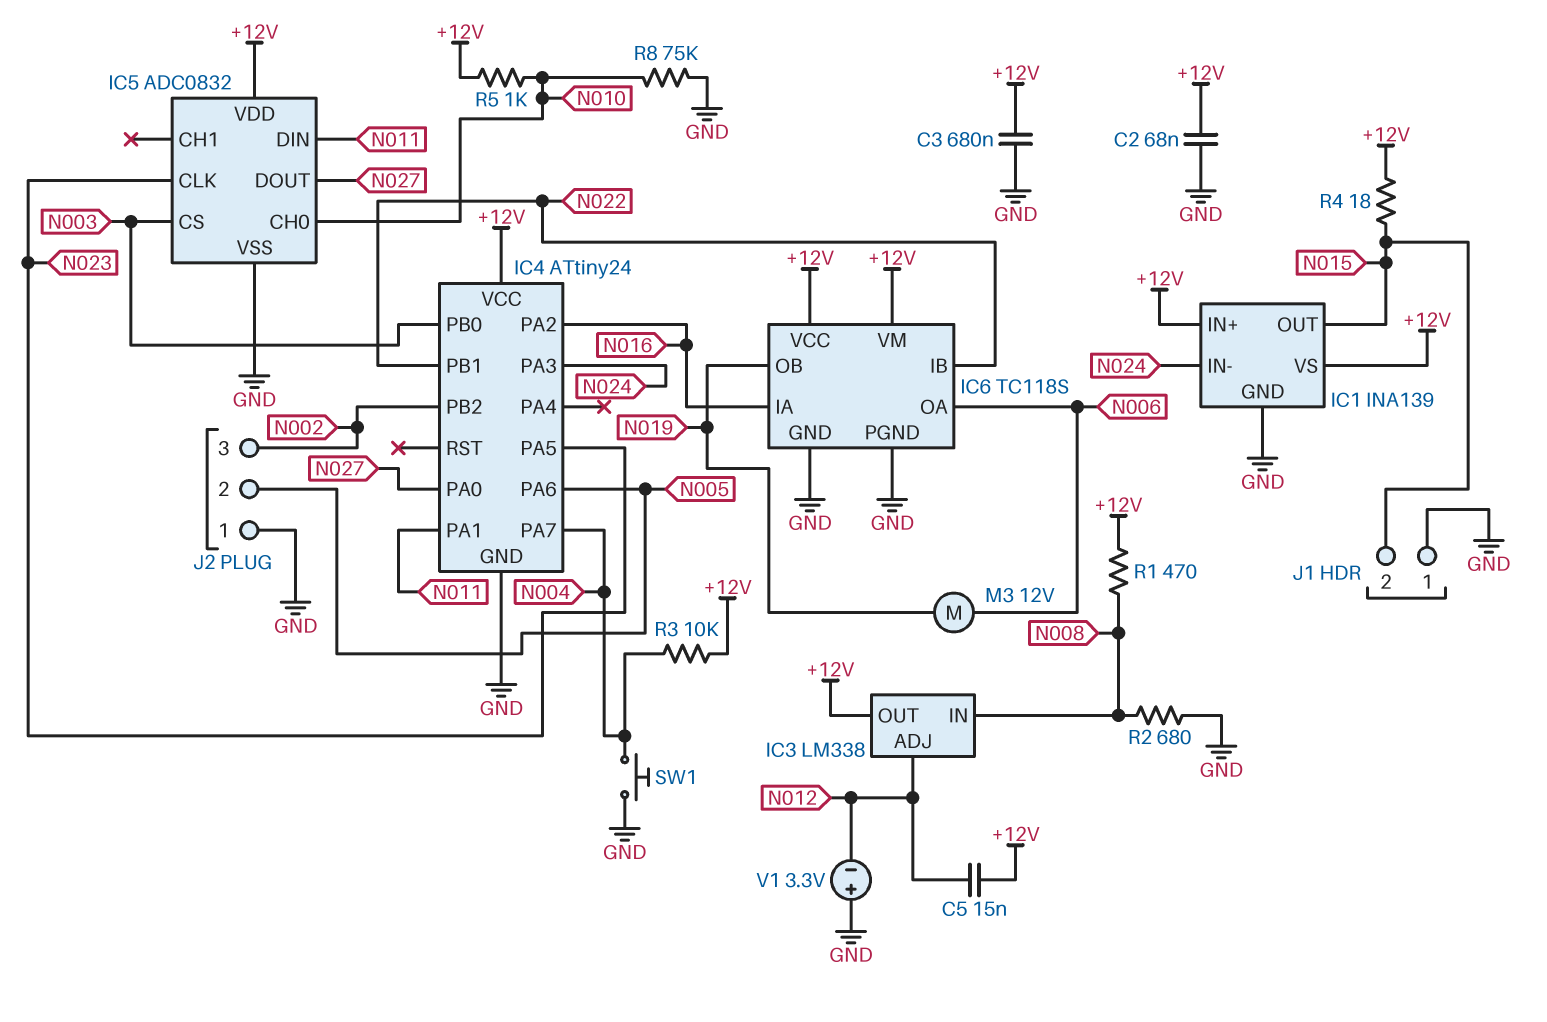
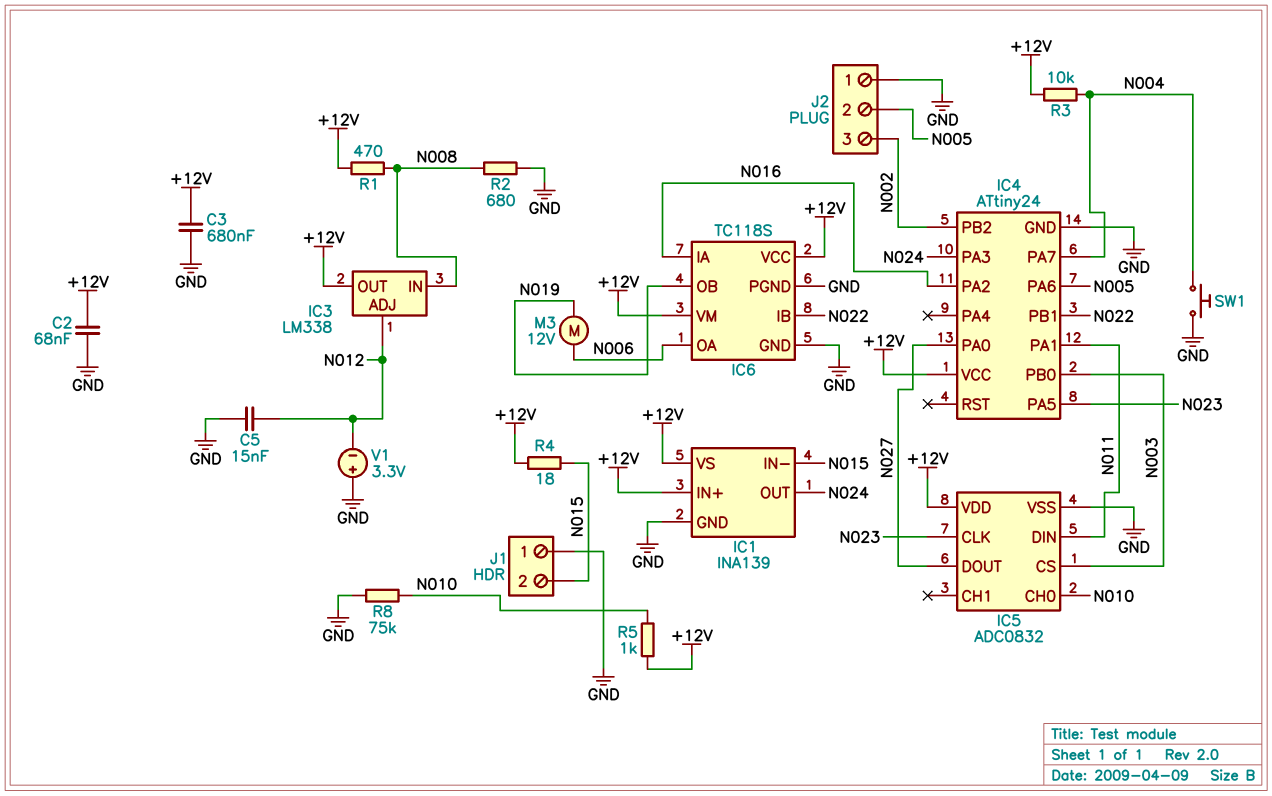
C5: 15nF (+12V, N012) -> 15nF (GND, N012)
IC1 pin IN-: N024 -> N015
IC1 pin OUT: N015 -> N024

